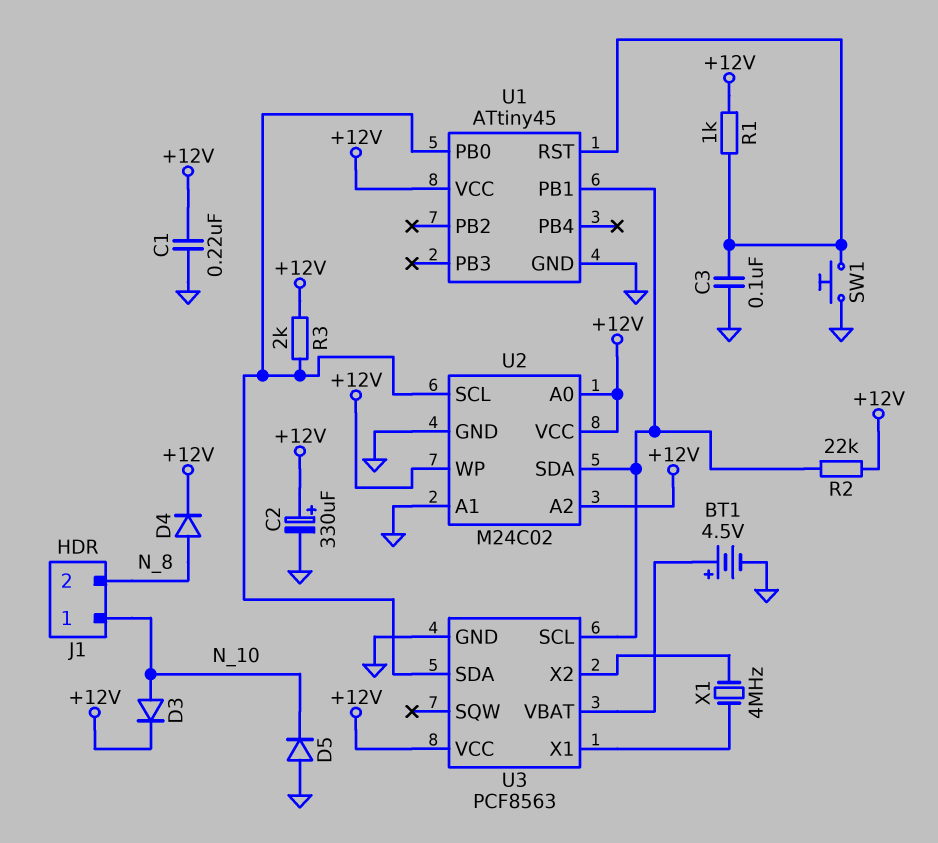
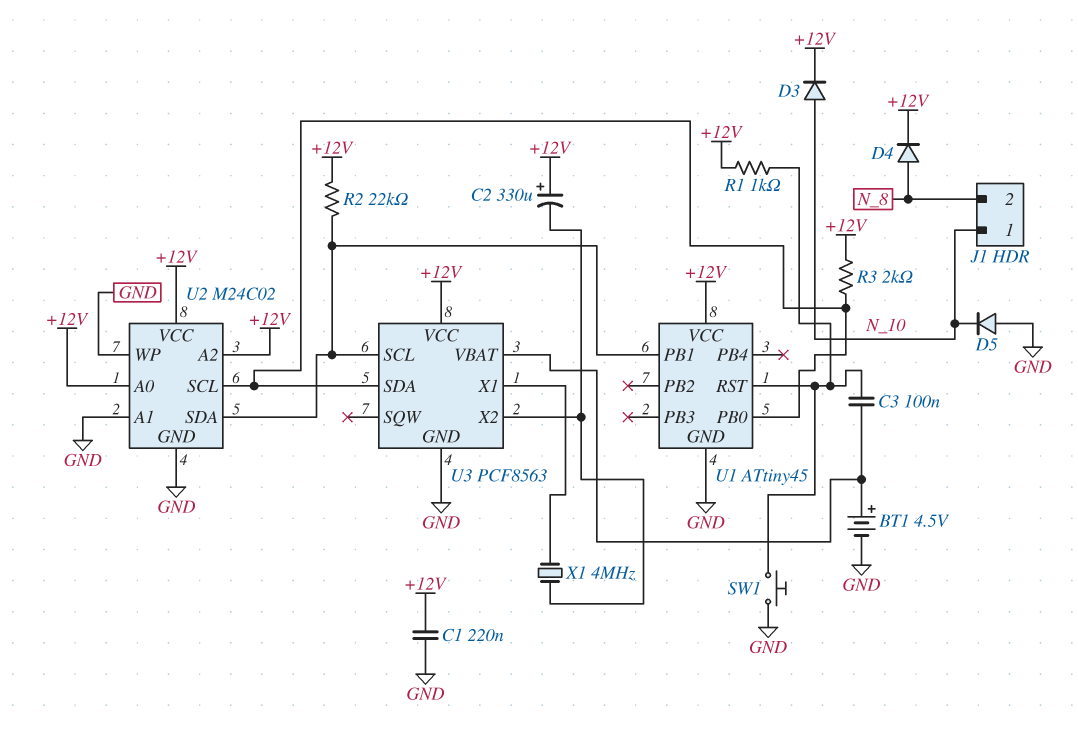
C2: 330uF (plus +12V, minus GND) -> 330uF (plus +12V, minus U3/X2)
C3: 100nF (GND, U1/RST) -> 100nF (U1/RST, U3/VBAT)
U2 pin WP: +12V -> GND

